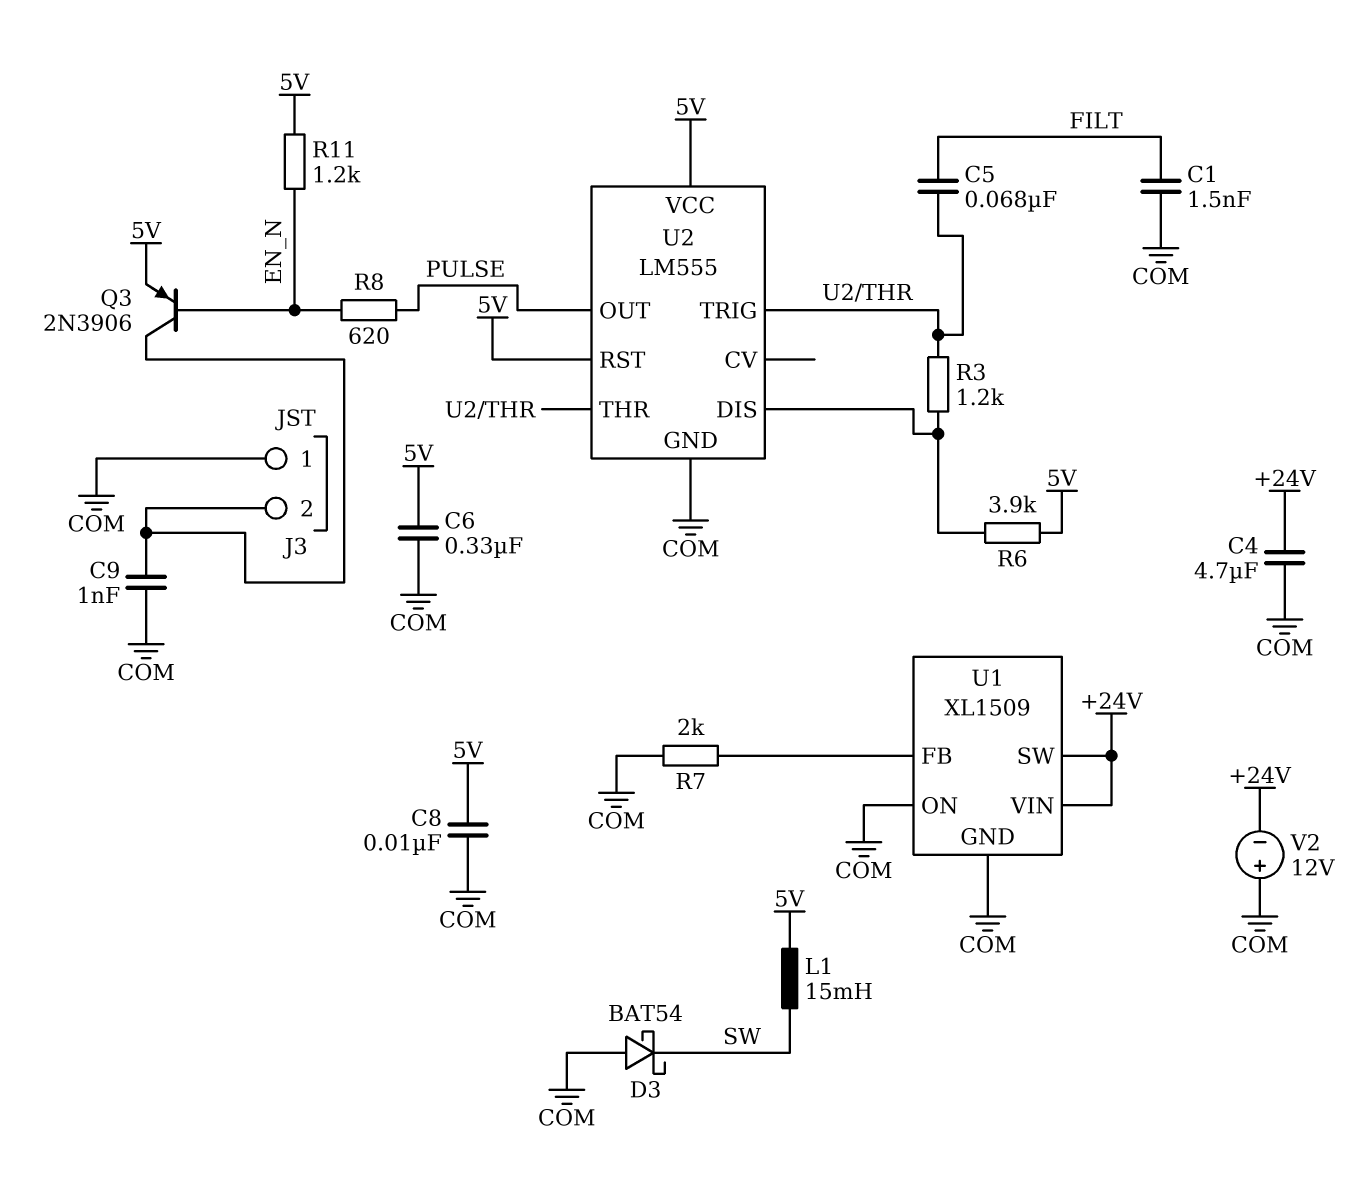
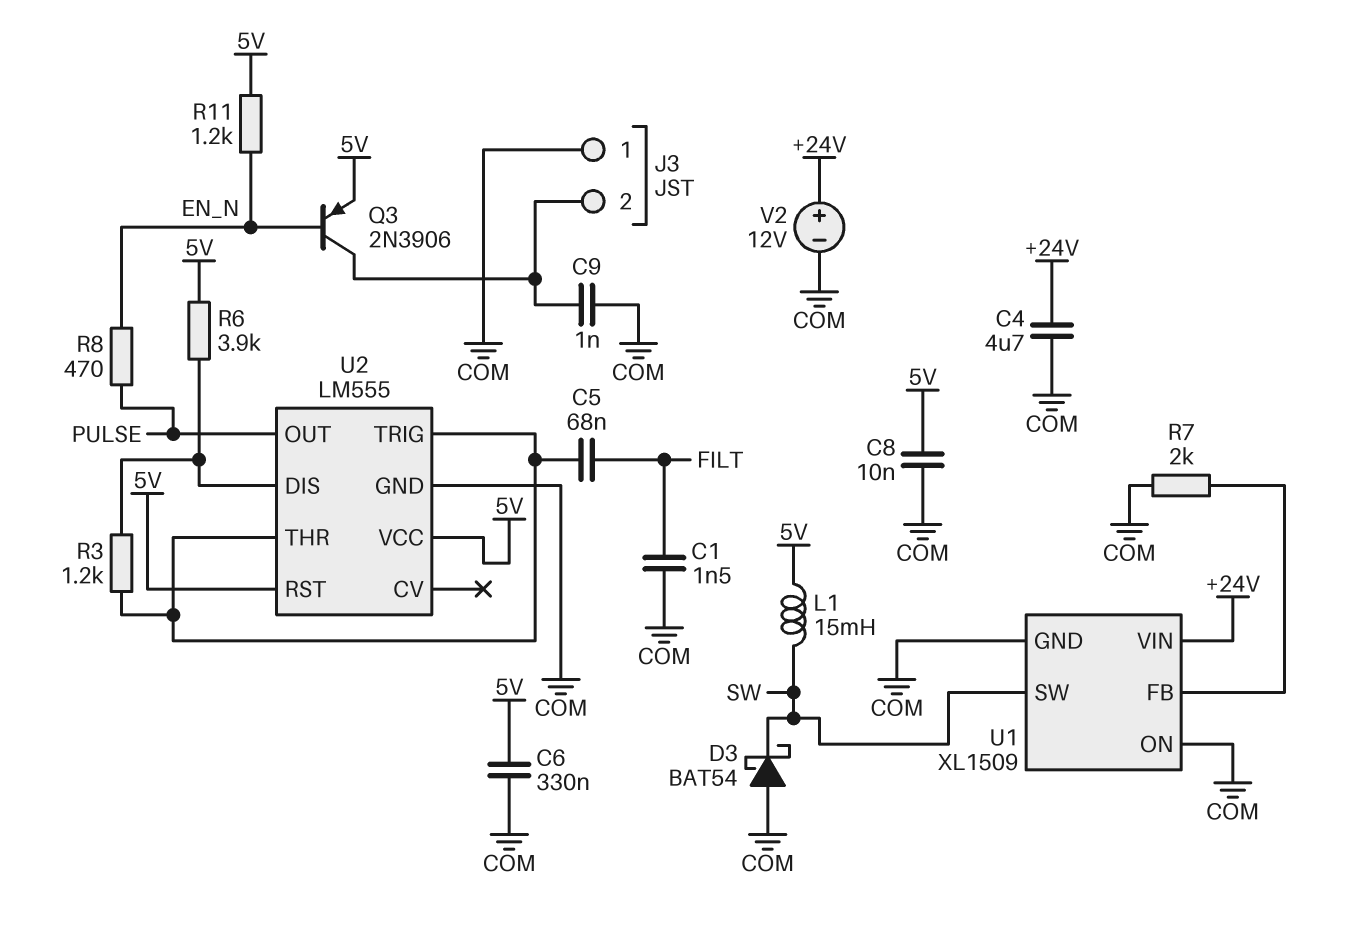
R8: 620 (EN_N, PULSE) -> 470 (EN_N, PULSE)
U1 pin SW: +24V -> SW
V2: 12V (plus COM, minus +24V) -> 12V (plus +24V, minus COM)

